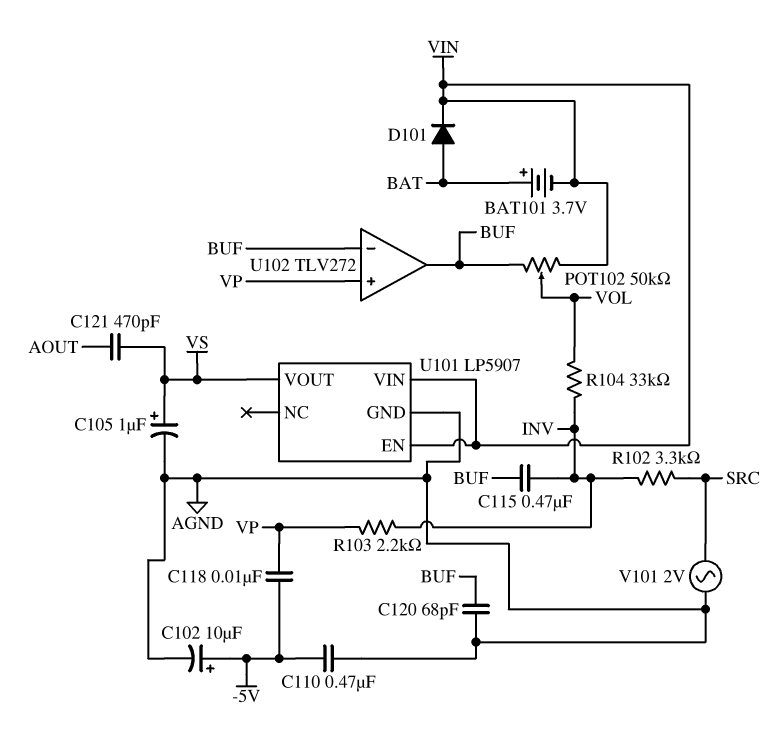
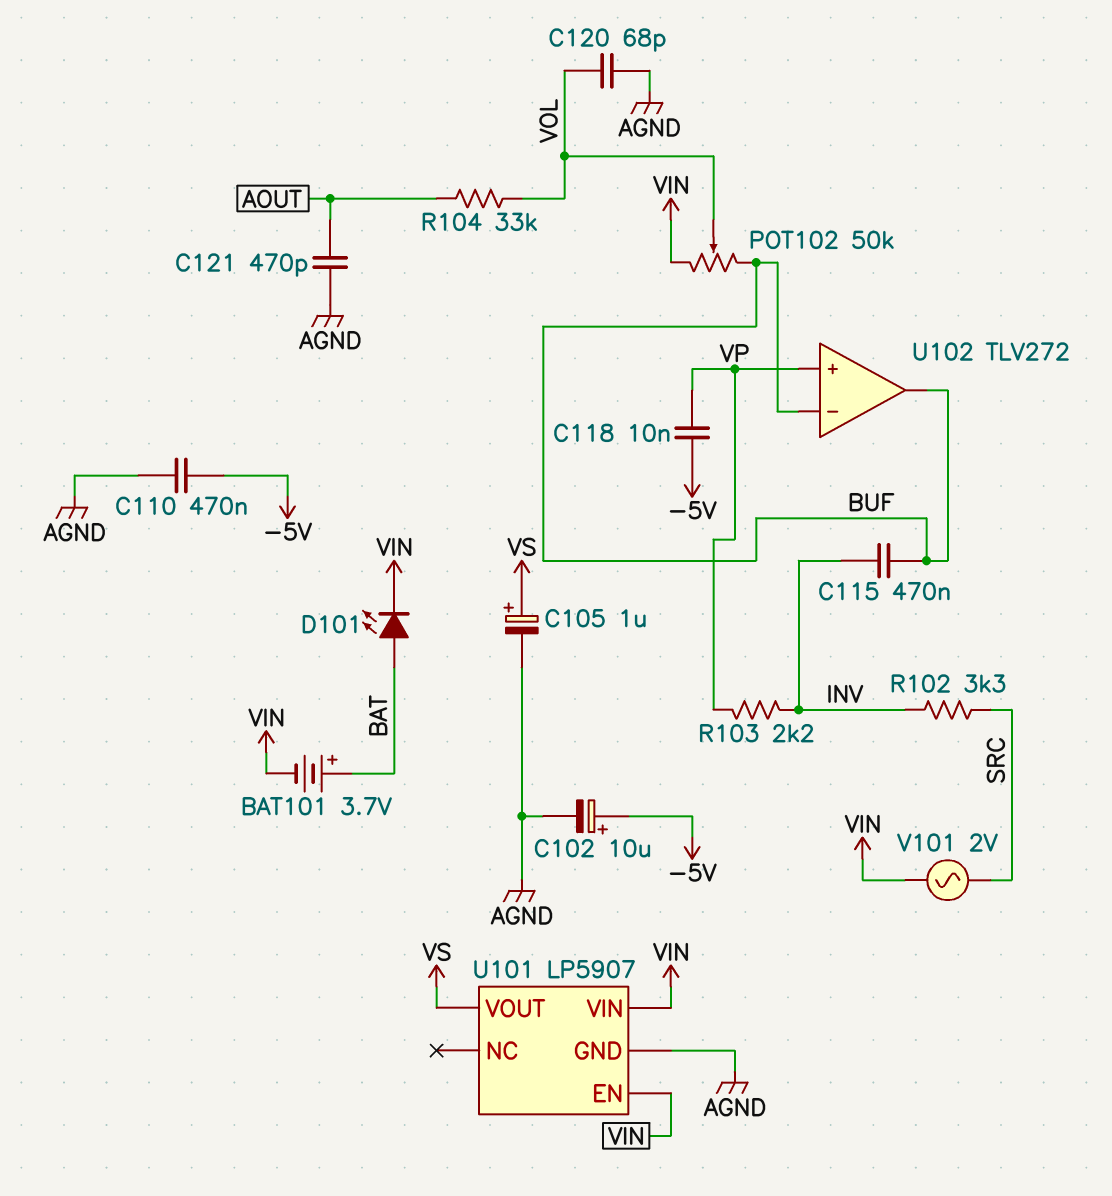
C120: 68pF (AGND, BUF) -> 68pF (AGND, VOL)
C121: 470pF (AOUT, VS) -> 470pF (AGND, AOUT)
D101: diode (A BAT, K VIN) -> LED (A BAT, K VIN)
R104: 33k (INV, VOL) -> 33k (AOUT, VOL)
V101: AC 2V (AGND, SRC) -> AC 2V (SRC, VIN)

